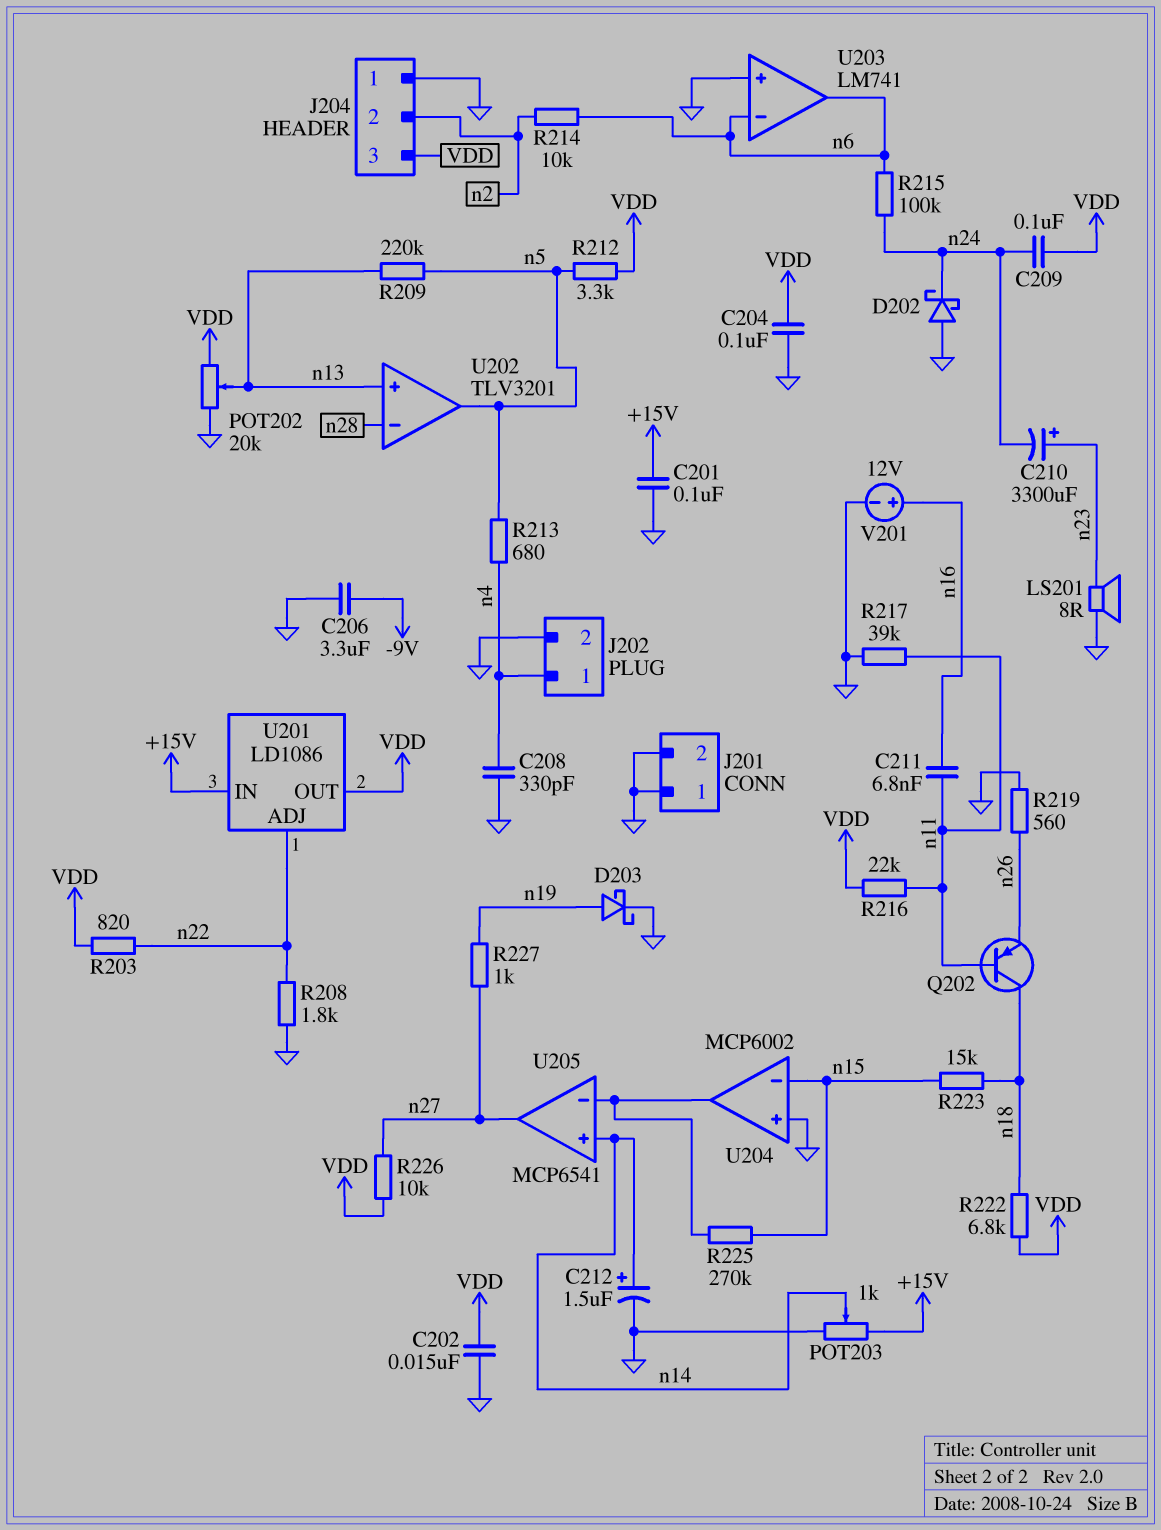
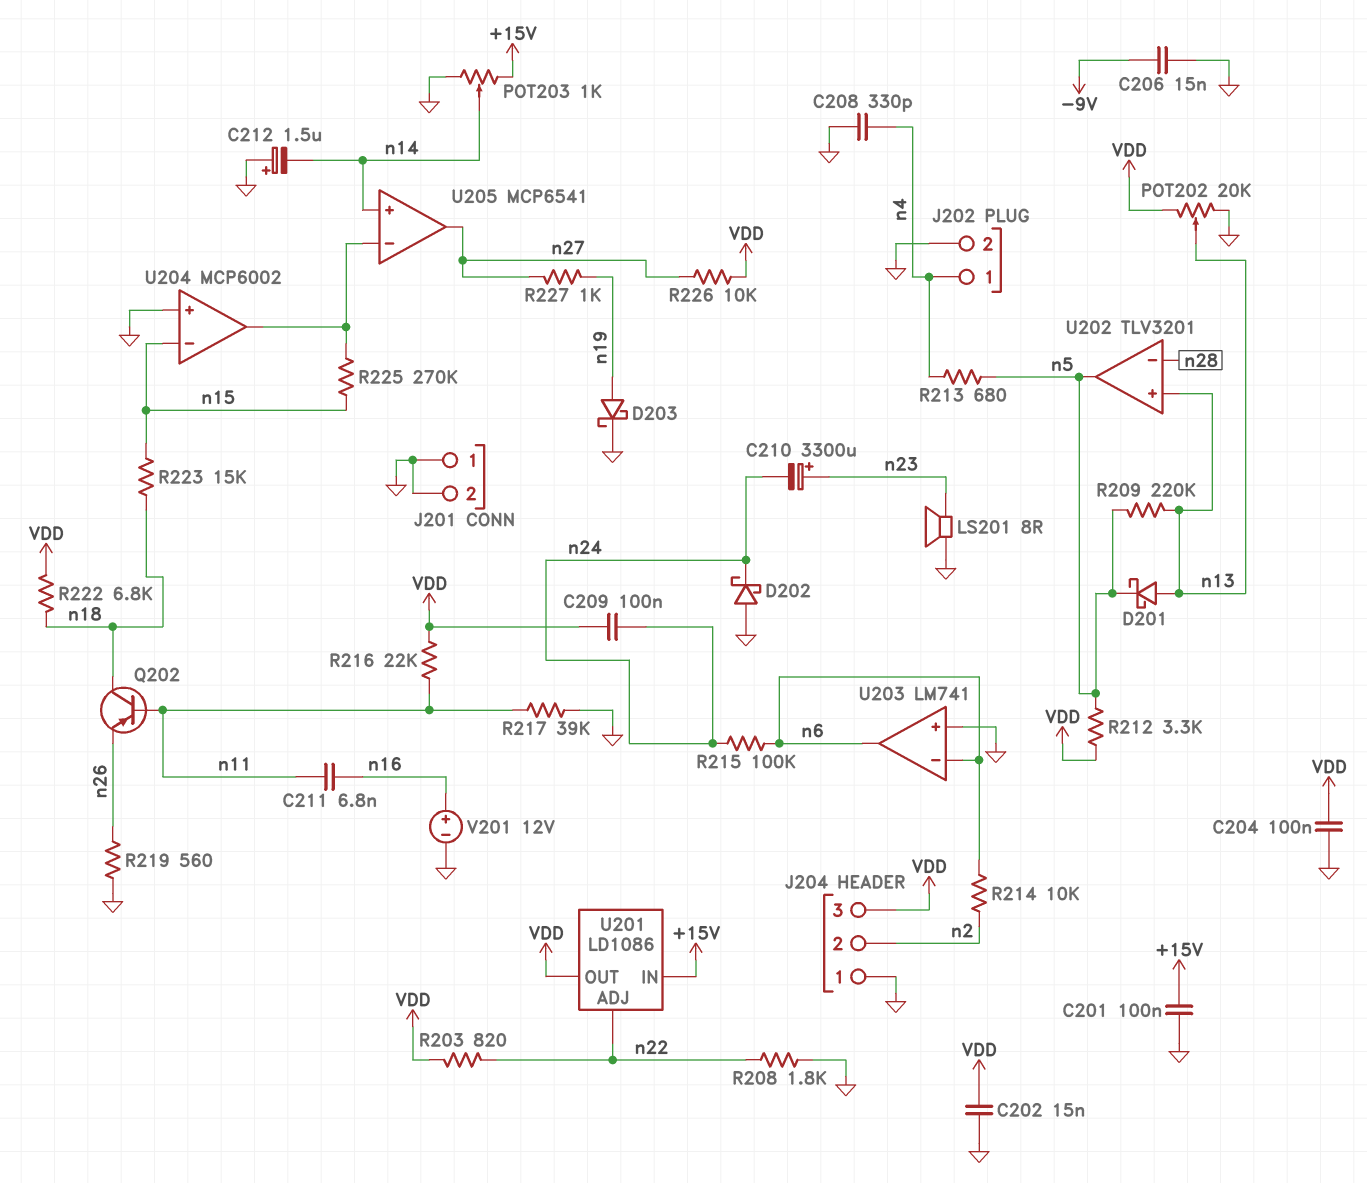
C206: 3.3uF (-9V, GND) -> 15nF (-9V, GND)
C212: 1.5uF (plus n14, minus GND) -> 1.5uF (plus GND, minus n14)
D201: none -> schottky (A n13, K n5)

